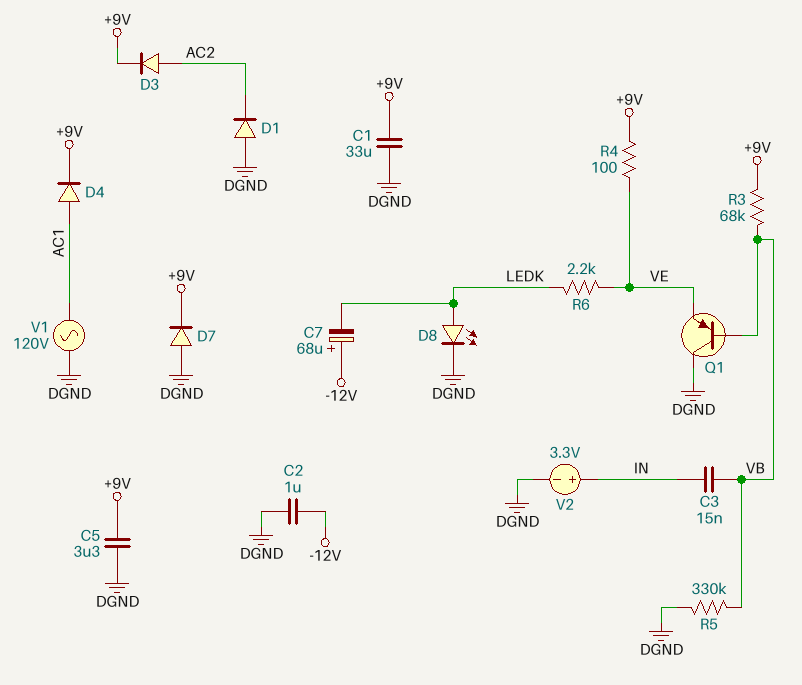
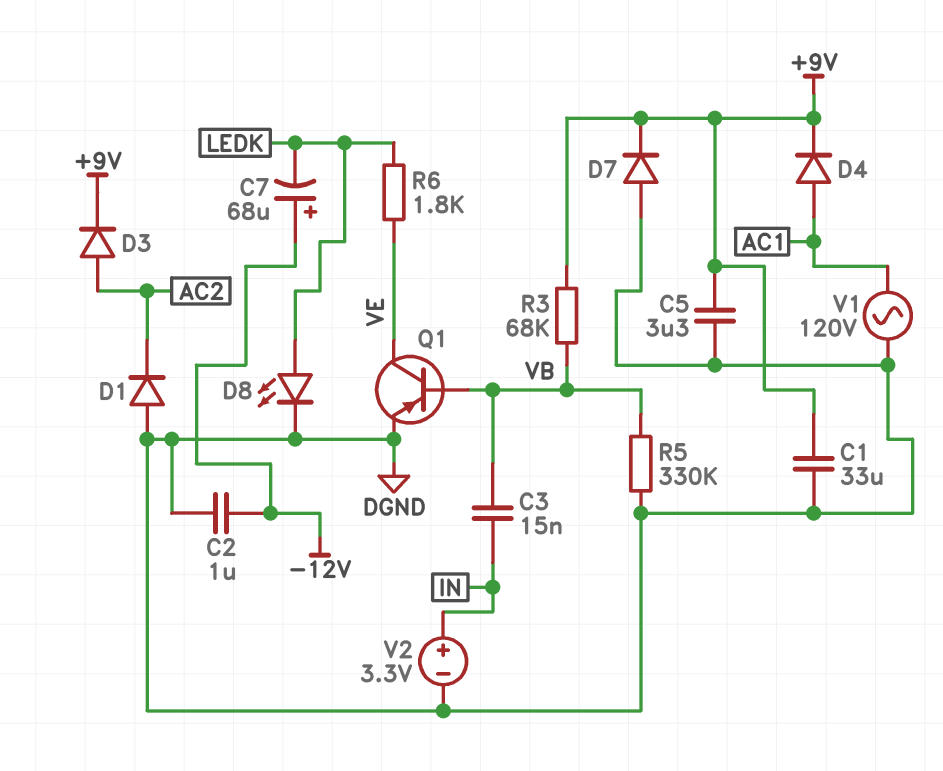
Q1: PNP (B VB, C DGND, E VE) -> PNP (B VB, C VE, E DGND)
R4: 100 (+9V, VE) -> none
R6: 2.2k (LEDK, VE) -> 1.8k (LEDK, VE)

